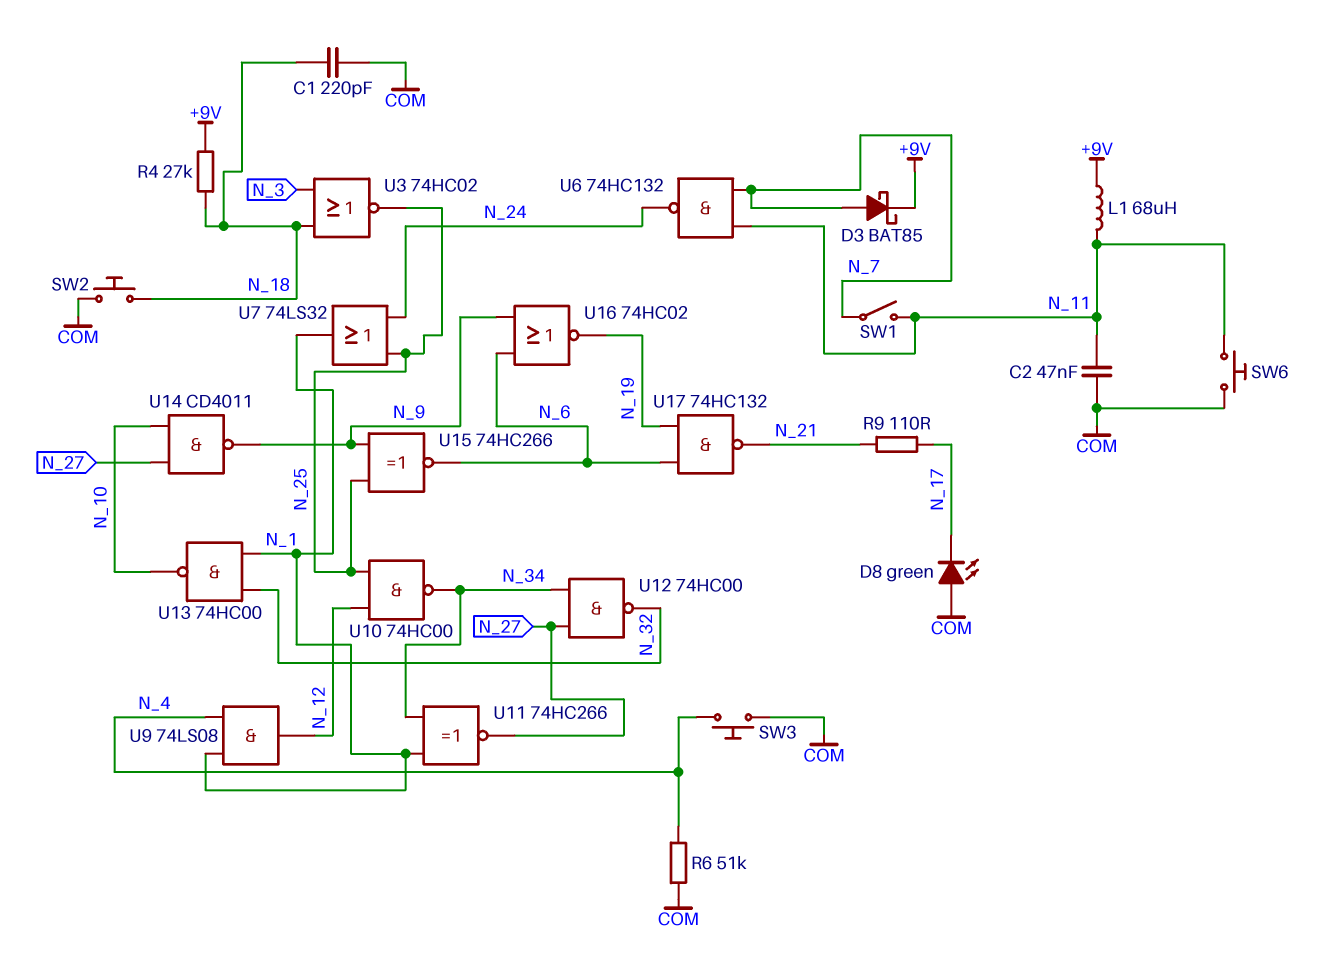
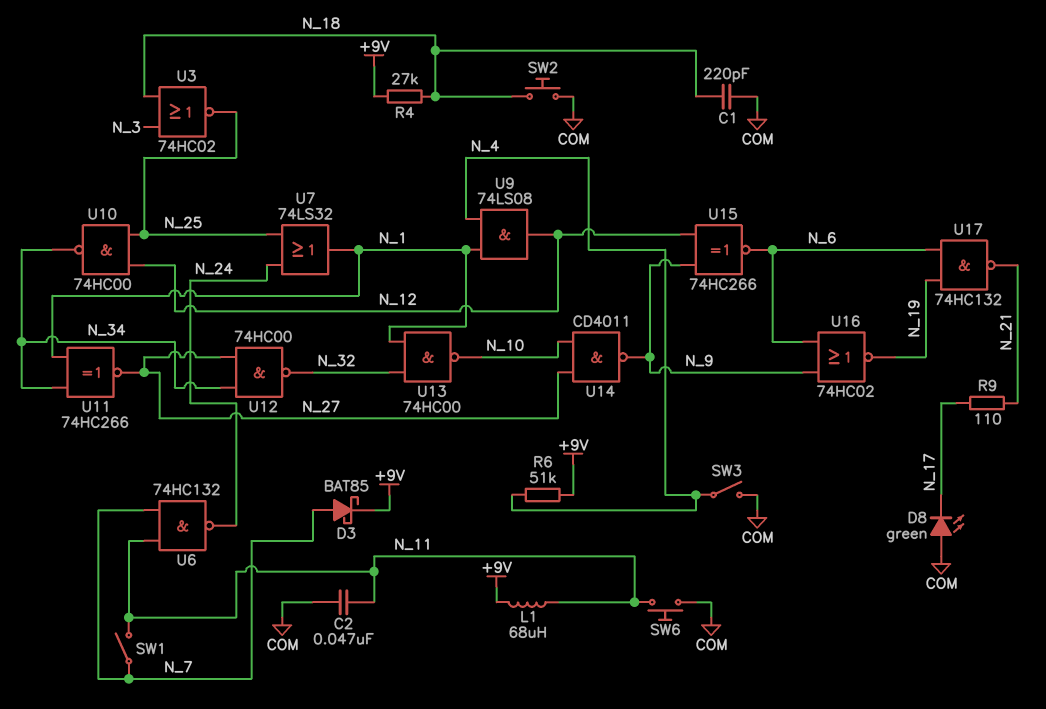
R6: 51k (COM, N_4) -> 51k (+9V, N_4)
SW3: button (COM, N_4) -> switch (COM, N_4)
U15: XNOR 74HC266 (in N_9, in N_25, out N_6) -> XNOR 74HC266 (in N_9, in N_12, out N_6)

